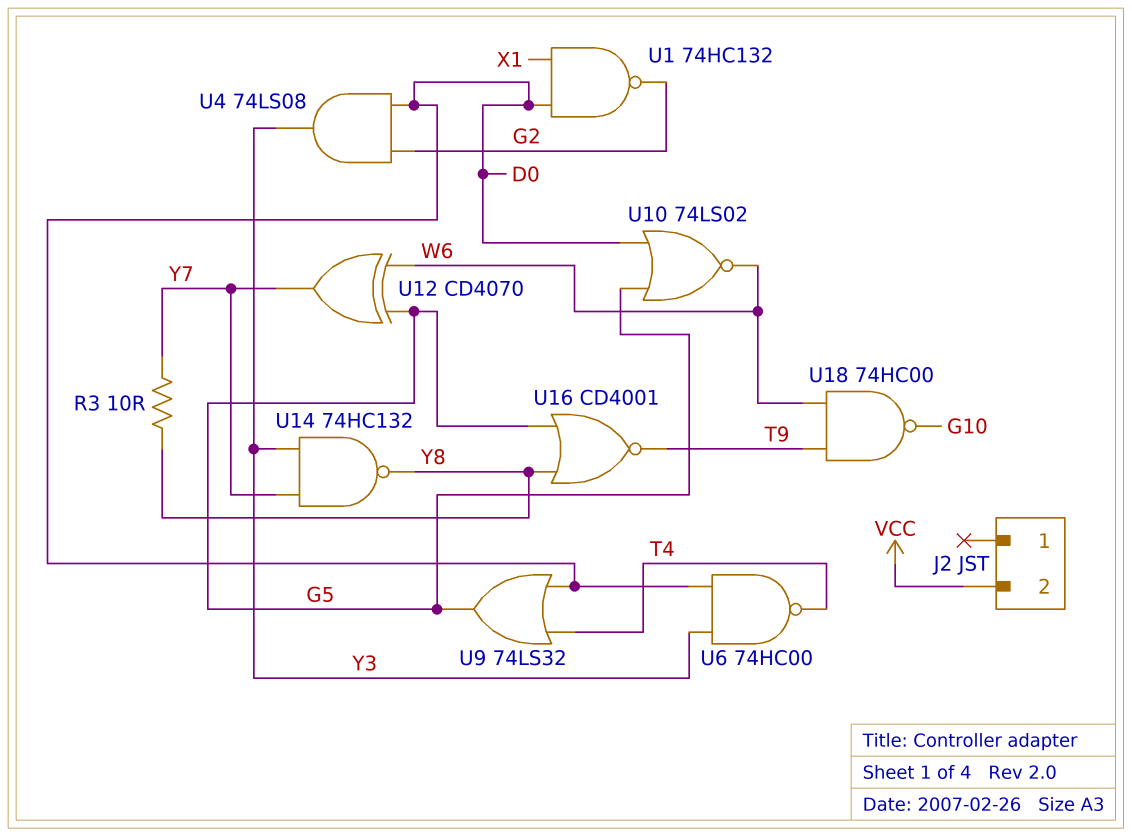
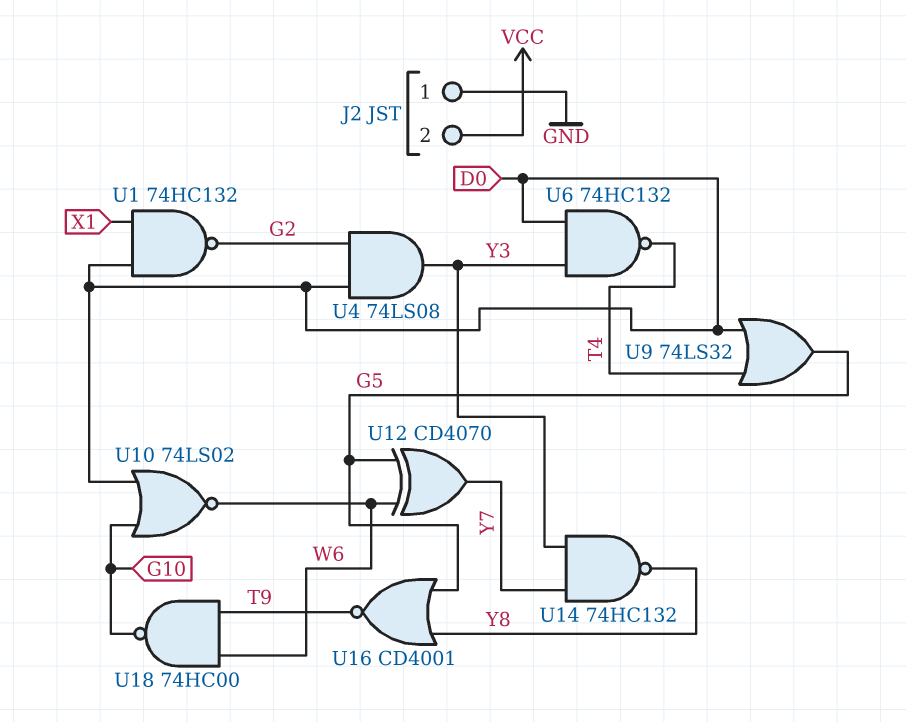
J2 pin 1: none -> GND
R3: 10 (Y7, Y8) -> none
U6: NAND 74HC00 (in D0, in Y3, out T4) -> NAND 74HC132 (in D0, in Y3, out T4)
U10: NOR 74LS02 (in D0, in G5, out W6) -> NOR 74LS02 (in D0, in G10, out W6)

